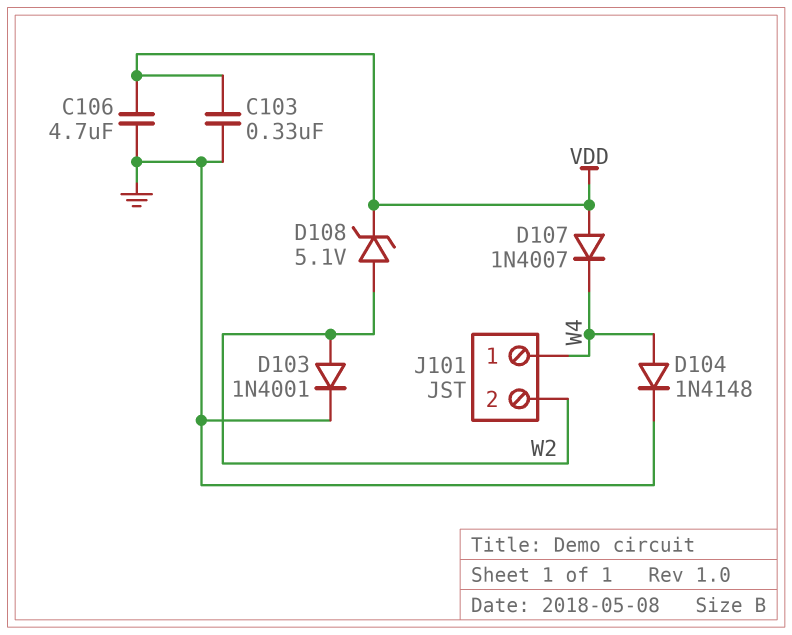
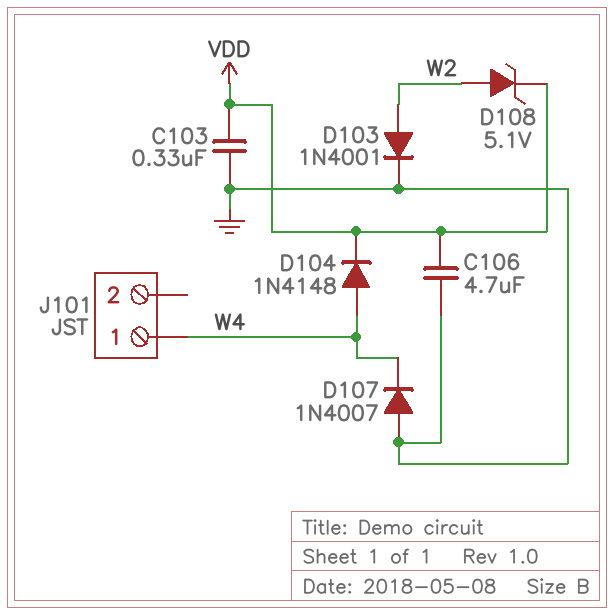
D104: diode 1N4148 (A W4, K GND) -> diode 1N4148 (A W4, K VDD)
D107: diode 1N4007 (A VDD, K W4) -> diode 1N4007 (A GND, K W4)
J101 pin 2: W2 -> none

